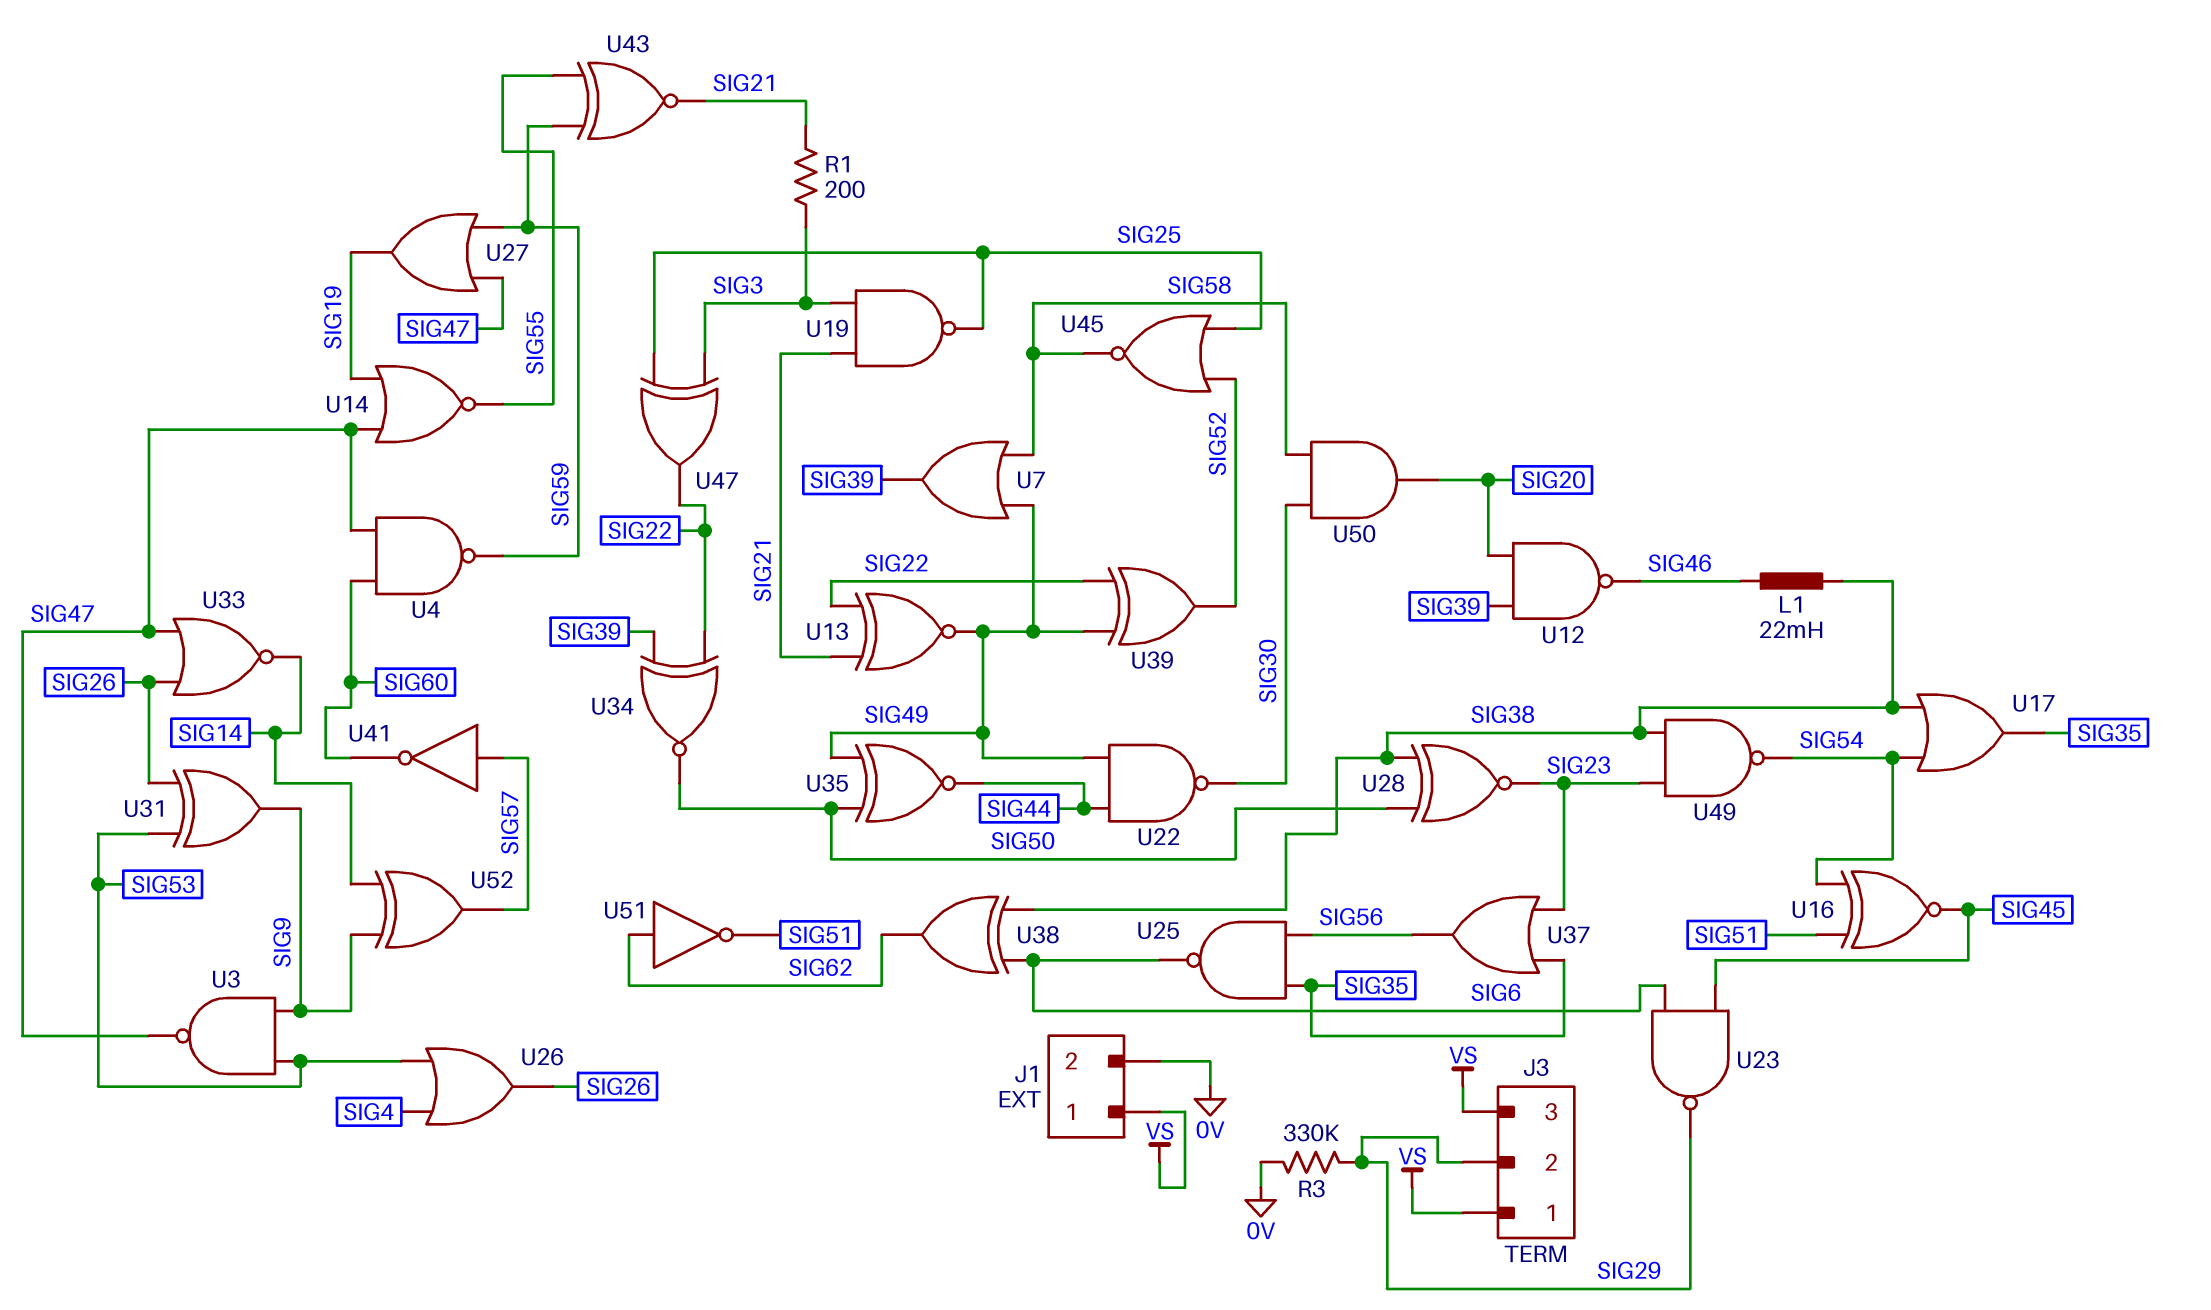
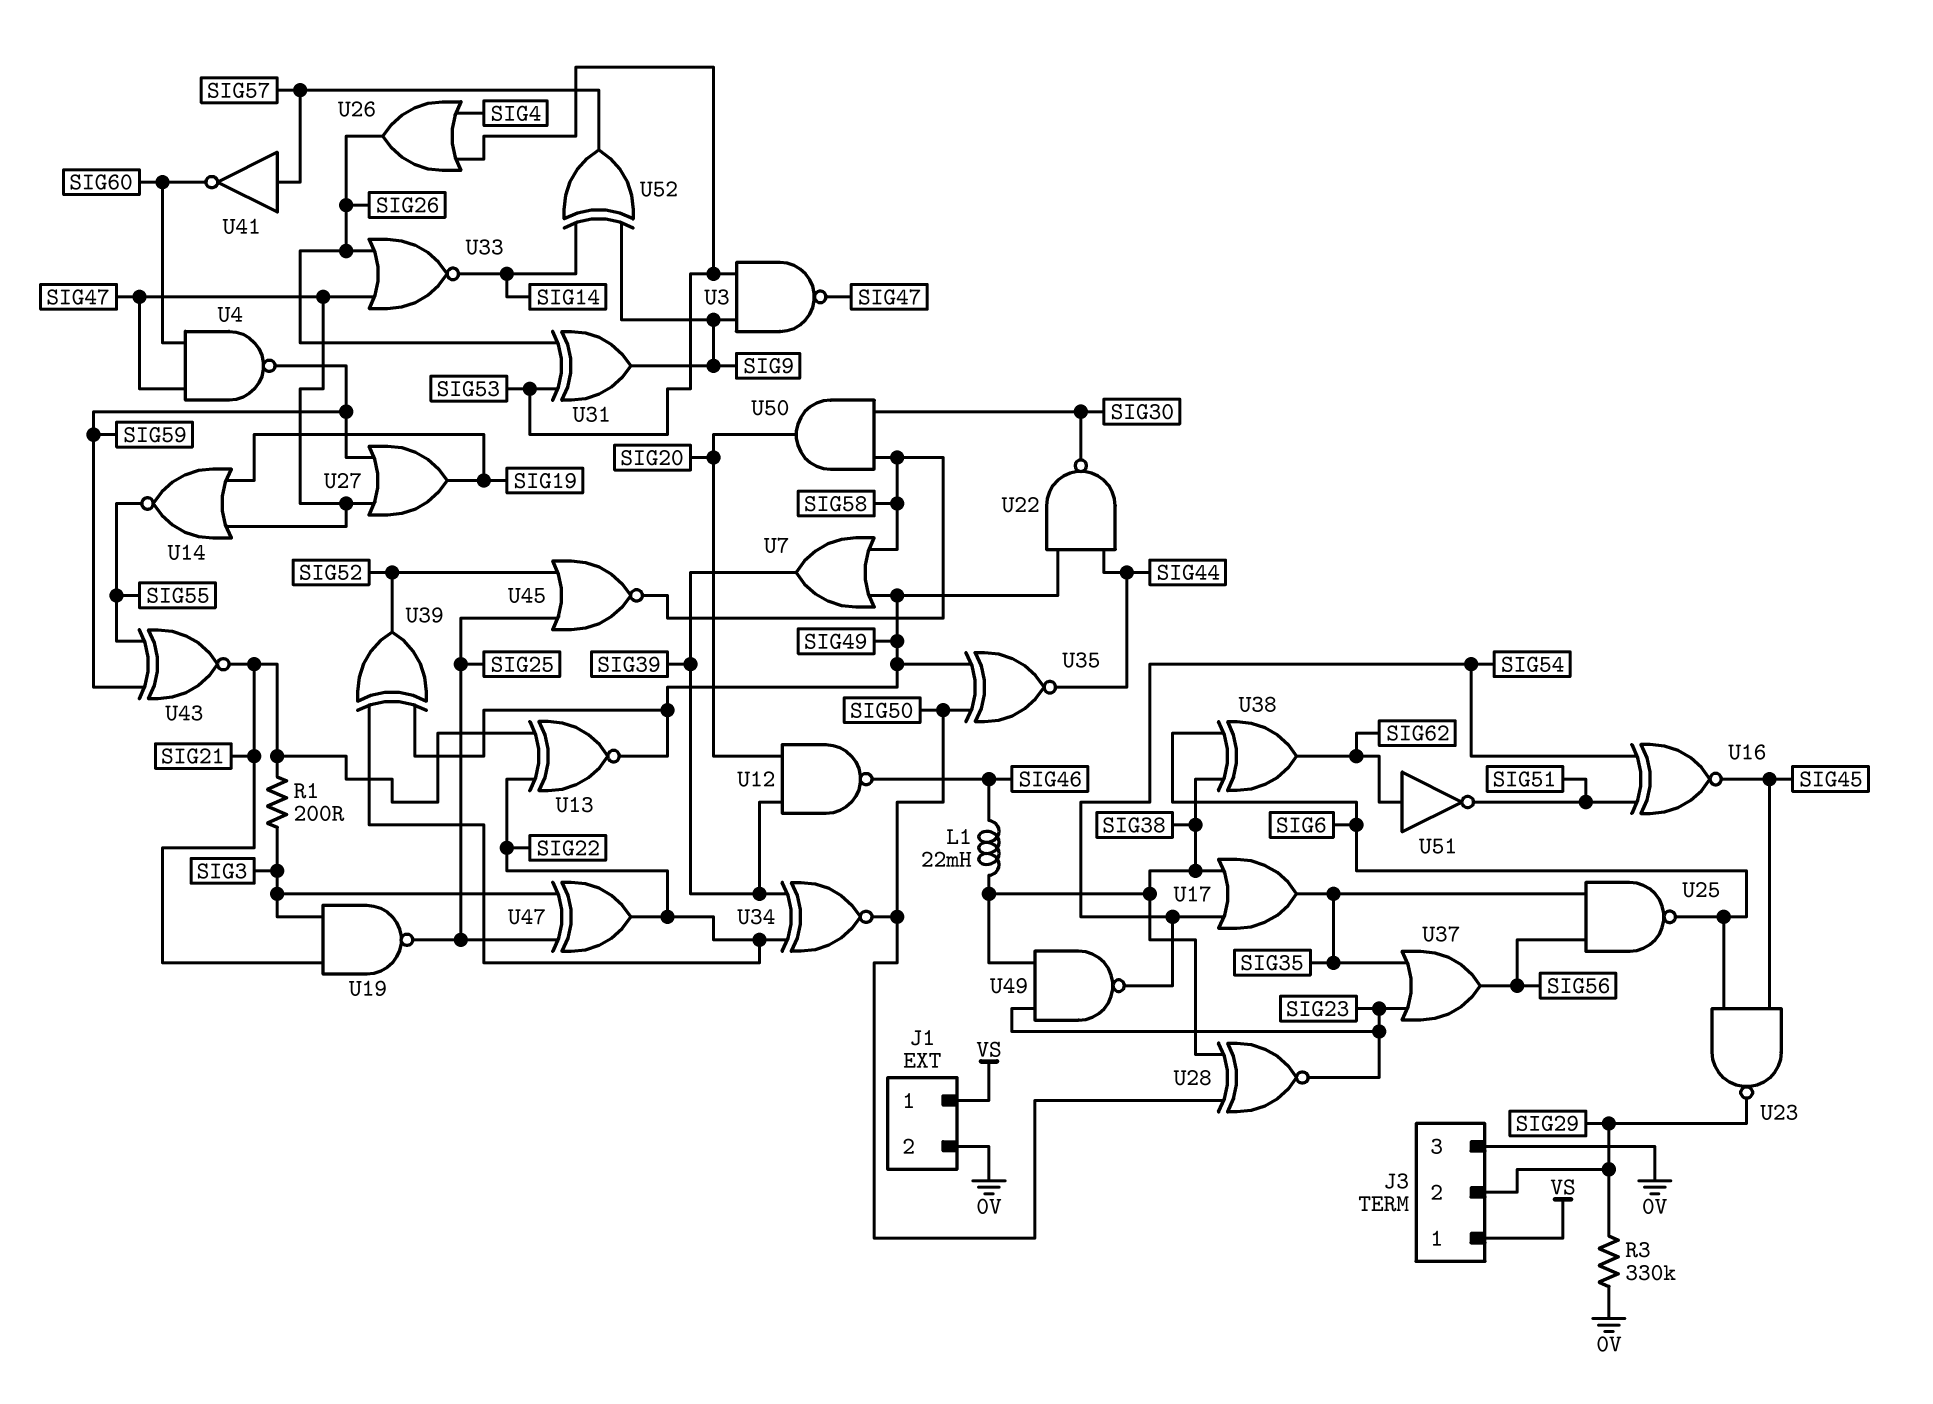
J3 pin 3: VS -> 0V

